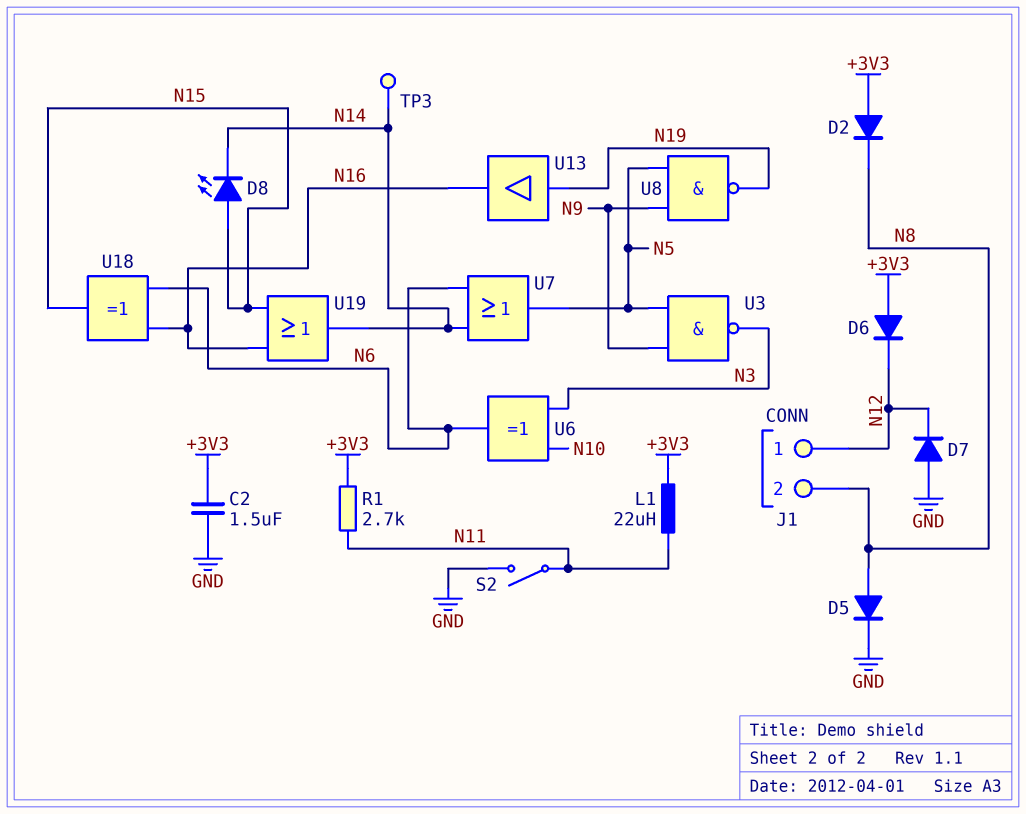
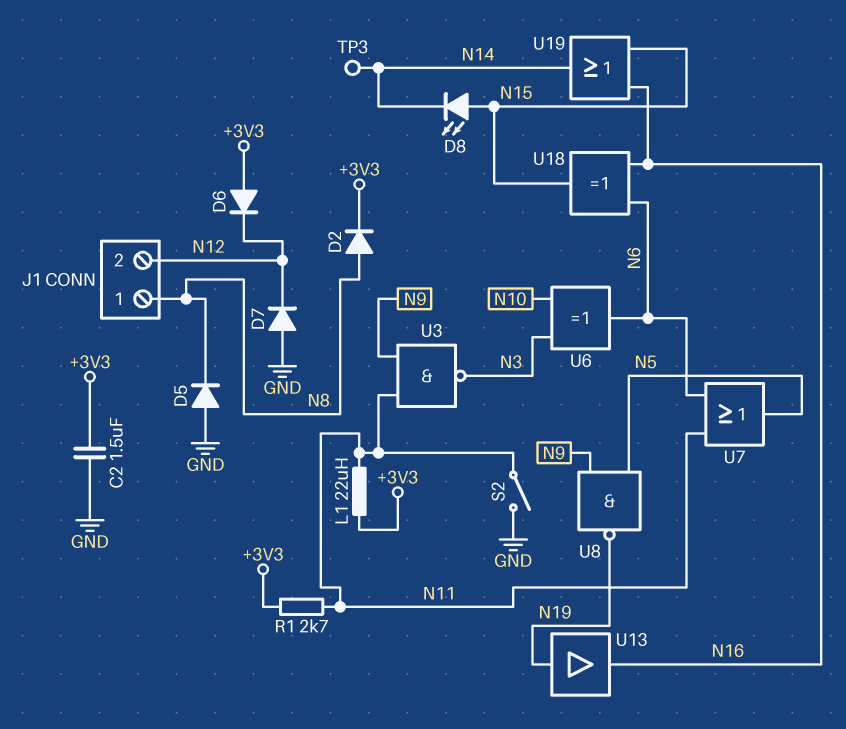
D2: diode (A +3V3, K N8) -> diode (A N8, K +3V3)
D5: diode (A N8, K GND) -> diode (A GND, K N8)
J1 pin 1: N12 -> N8
J1 pin 2: N8 -> N12
U3: NAND (in N5, in N9, out N3) -> NAND (in N9, in N11, out N3)
U7: OR (in N6, in N14, out N5) -> OR (in N6, in N11, out N5)

